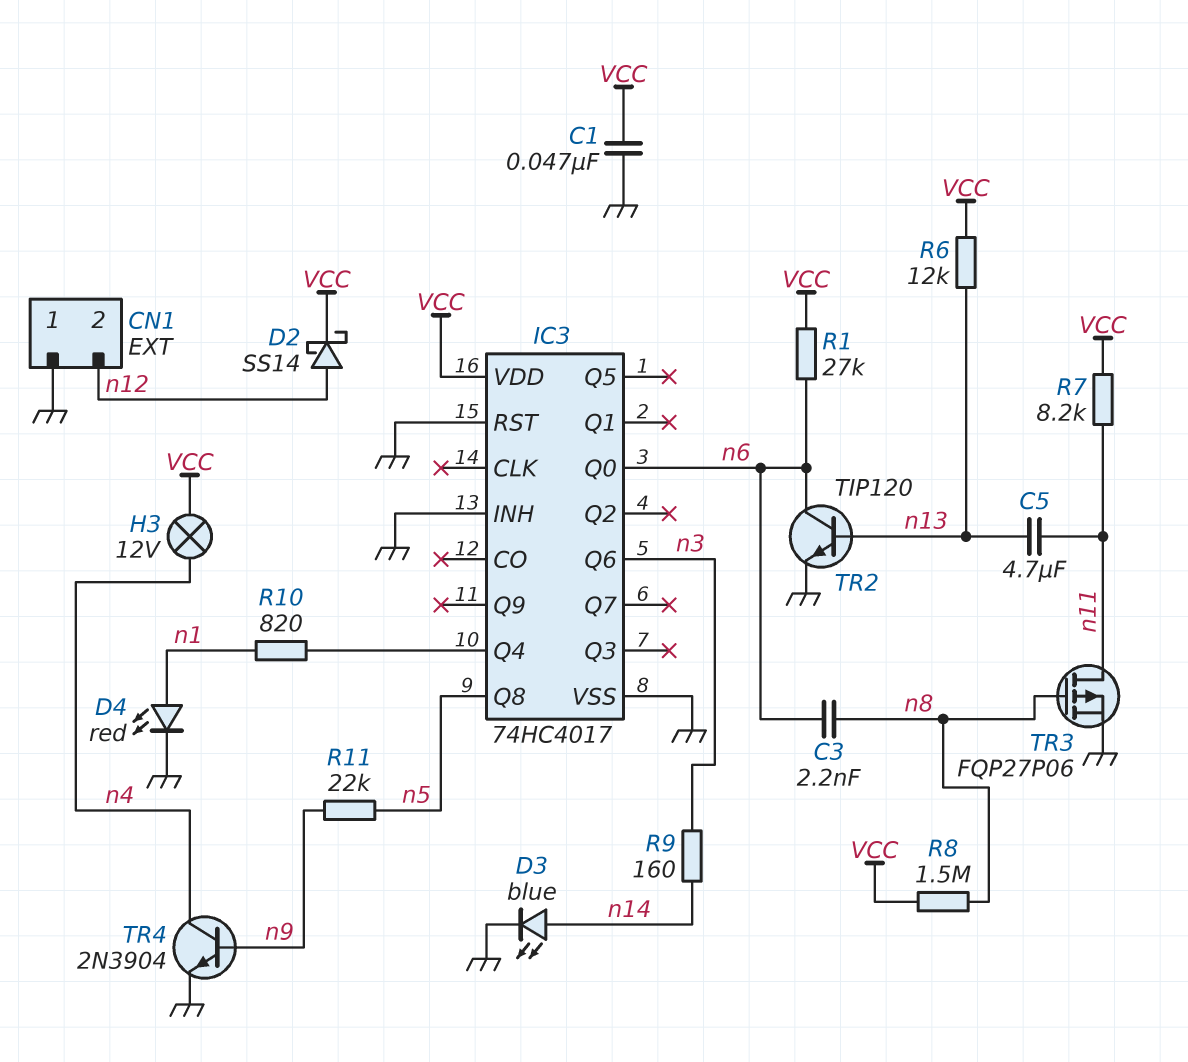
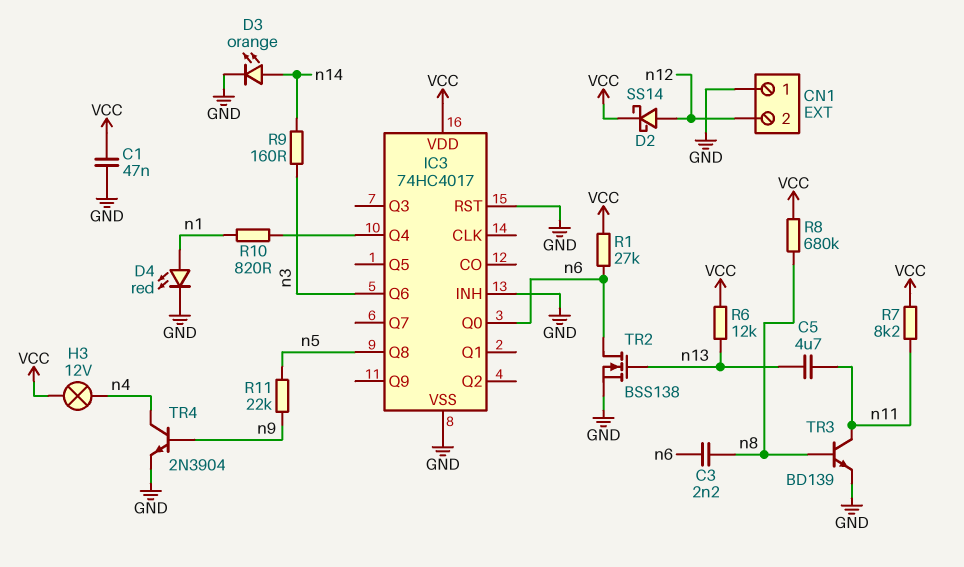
D3: LED blue (A n14, K GND) -> LED orange (A n14, K GND)
R8: 1.5M (VCC, n8) -> 680k (VCC, n8)
TR2: NPN TIP120 (B n13, C n6, E GND) -> NMOS BSS138 (G n13, D n6, S GND)
TR3: PMOS FQP27P06 (G n8, D n11, S GND) -> NPN BD139 (B n8, C n11, E GND)

